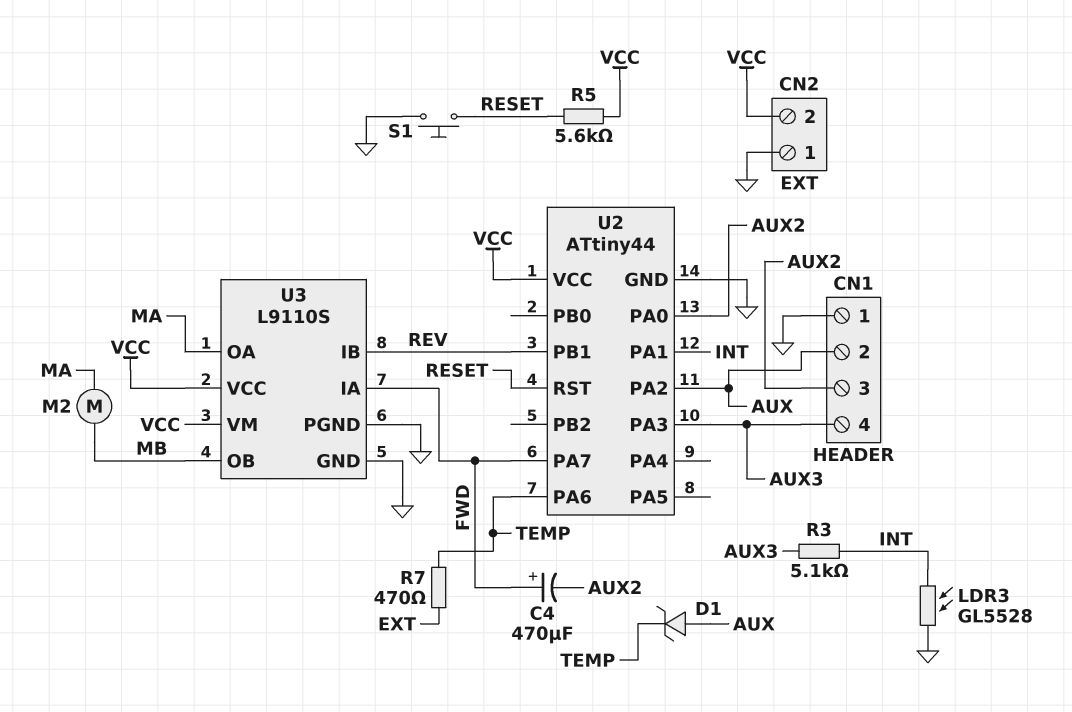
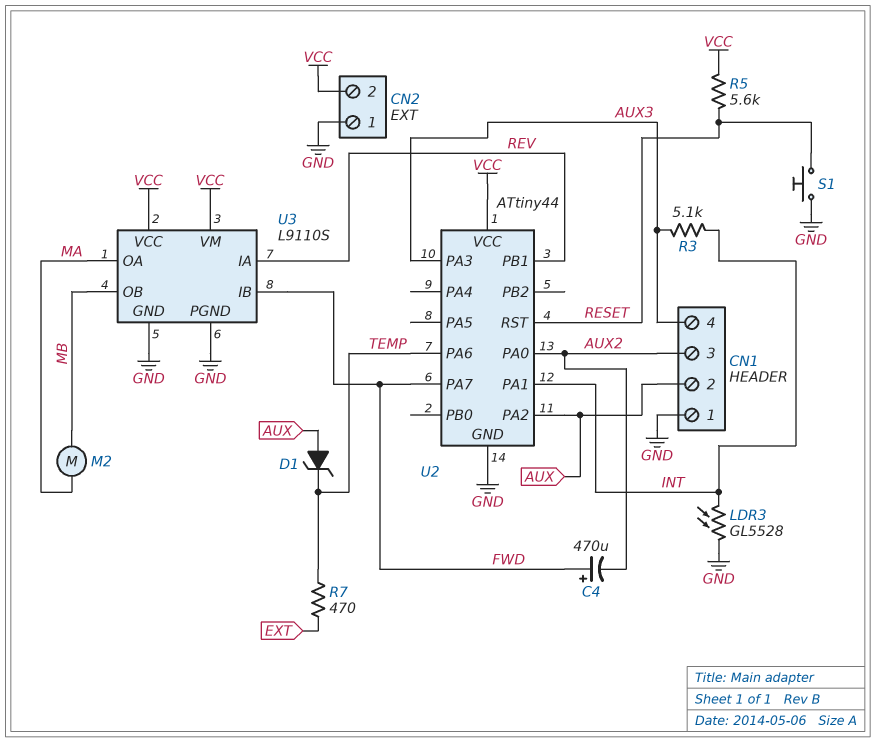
U3 pin IA: FWD -> REV
U3 pin IB: REV -> FWD

